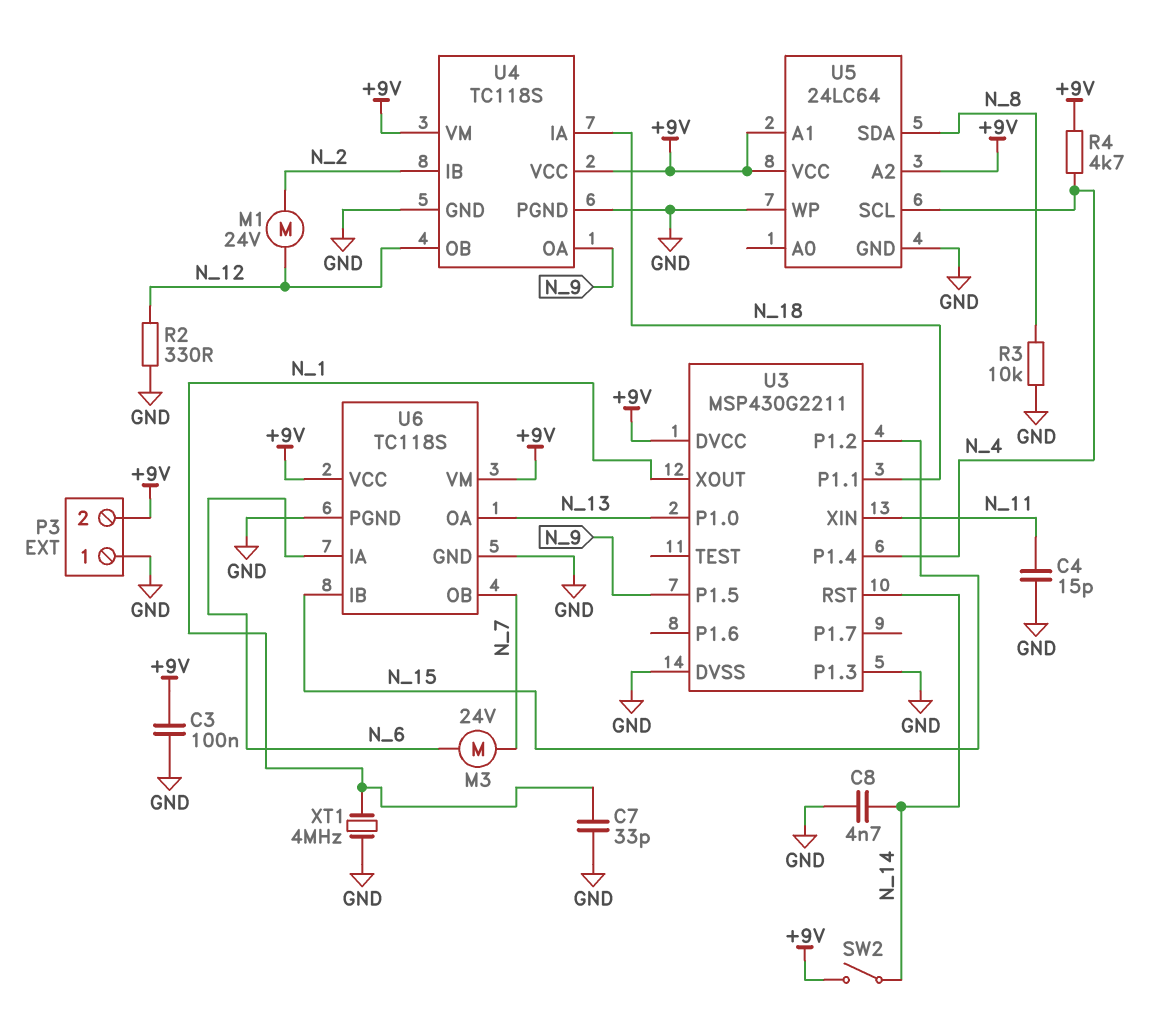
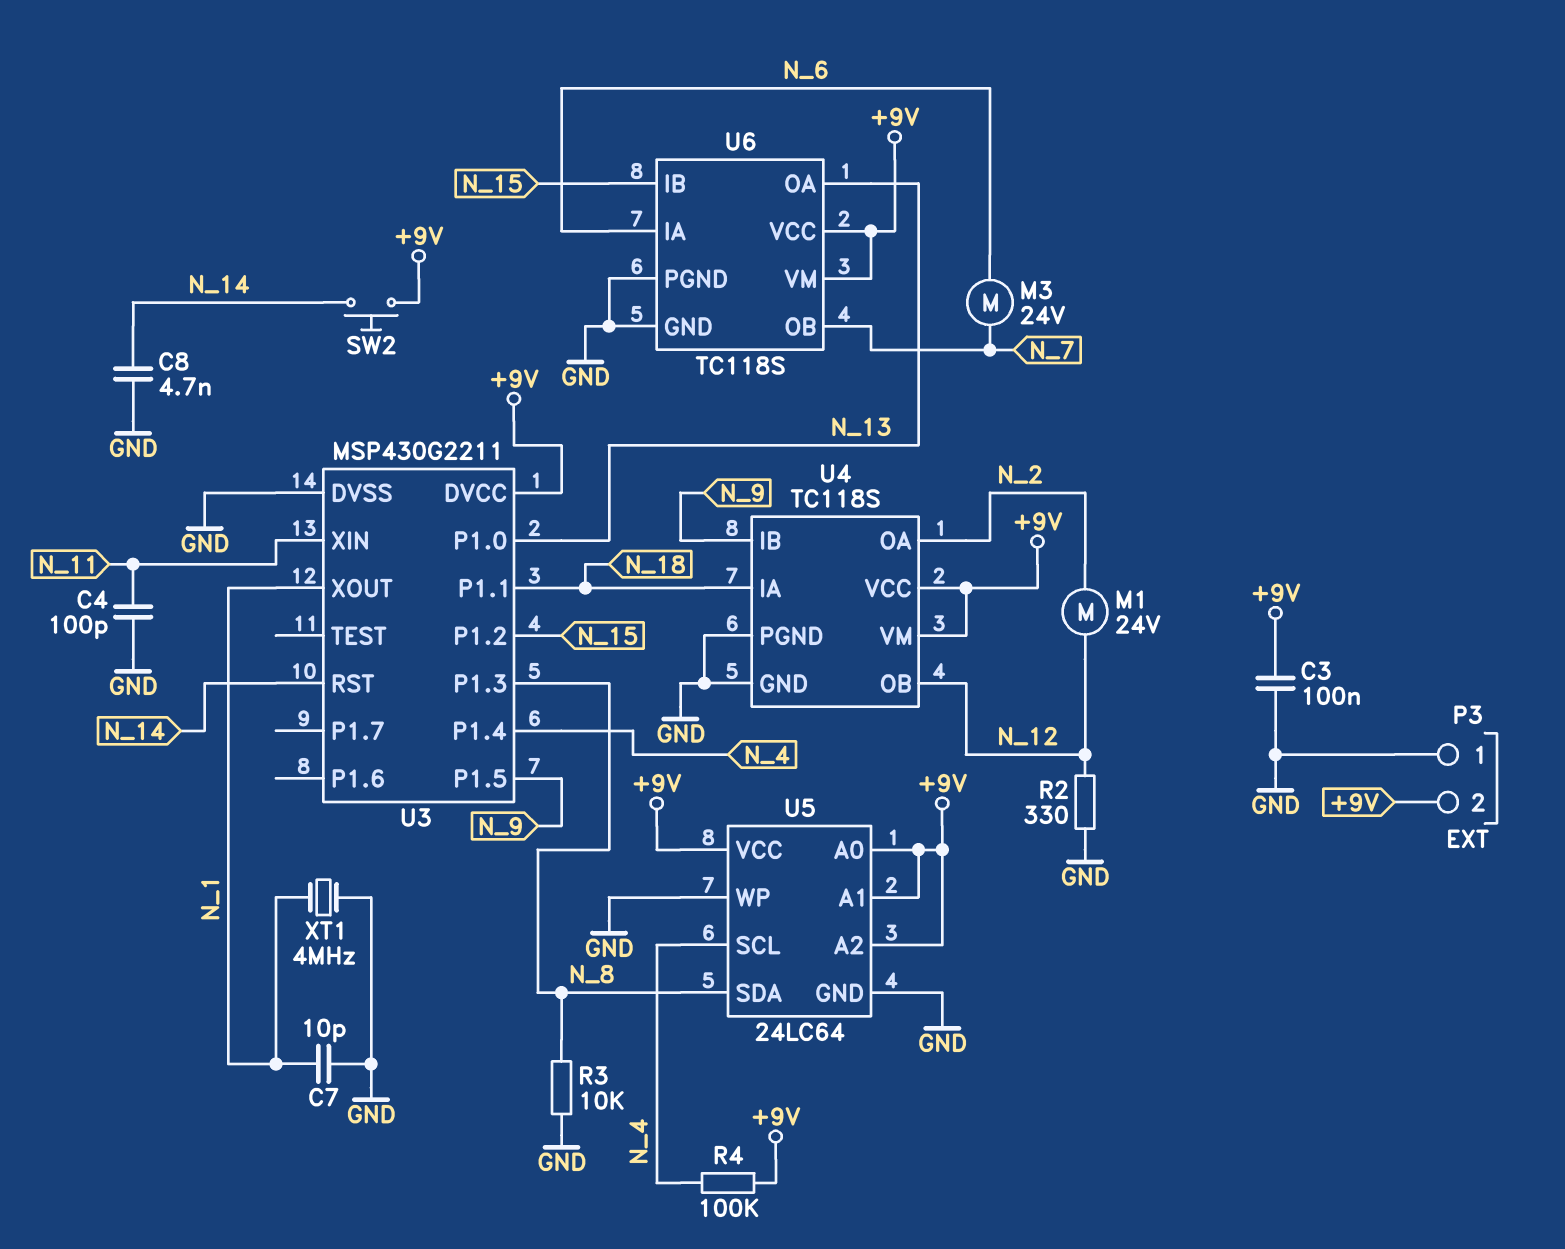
C4: 15pF (GND, N_11) -> 100pF (GND, N_11)
C7: 33pF (GND, N_1) -> 10pF (GND, N_1)
R4: 4.7k (+9V, N_4) -> 100k (+9V, N_4)
SW2: switch (+9V, N_14) -> button (+9V, N_14)
U3 pin P1.3: GND -> N_8
U4 pin IB: N_2 -> N_9
U4 pin OA: N_9 -> N_2
U5 pin A0: none -> +9V

